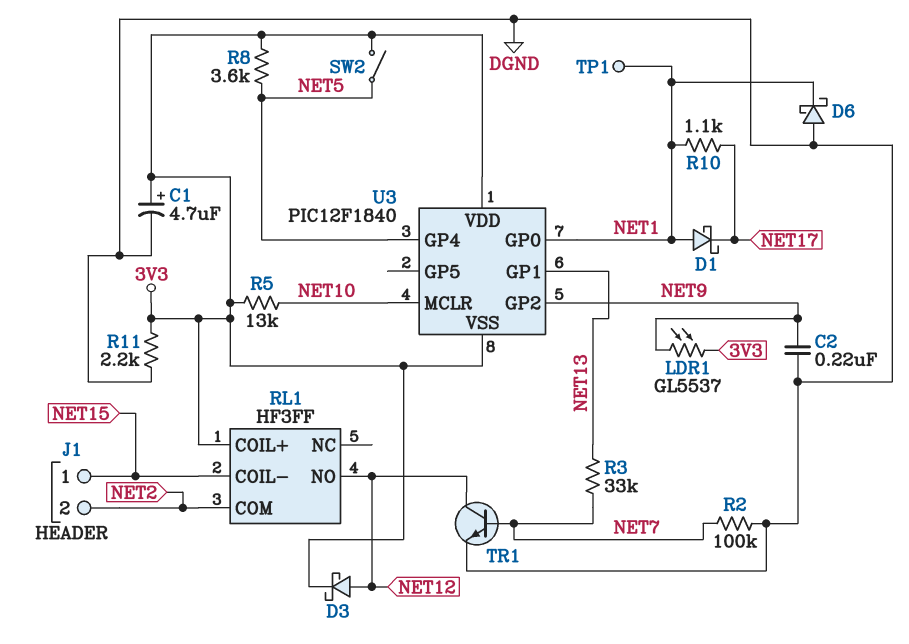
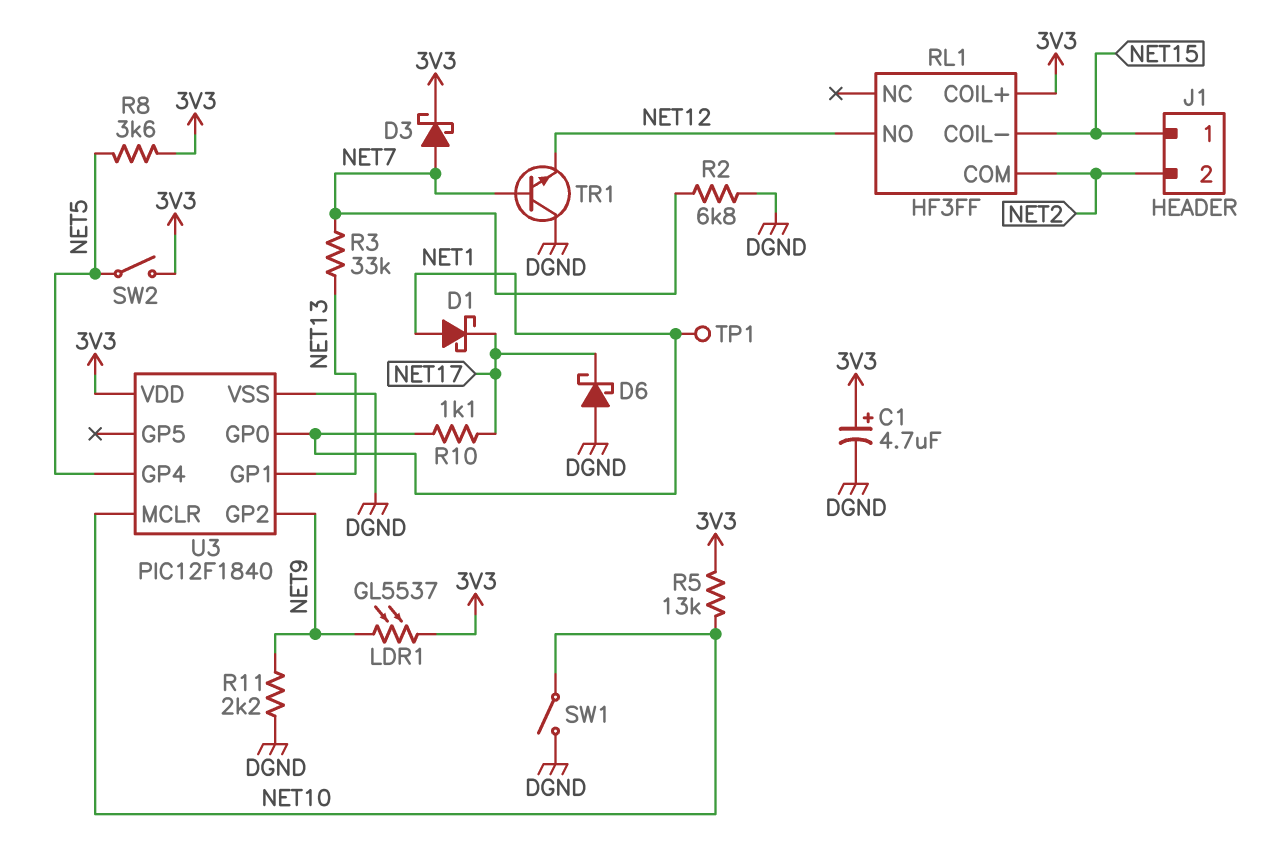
C2: 220nF (DGND, NET9) -> none
D3: schottky (A NET12, K 3V3) -> schottky (A NET7, K 3V3)
D6: schottky (A DGND, K NET1) -> schottky (A DGND, K NET17)
R2: 100k (DGND, NET7) -> 6.8k (DGND, NET7)
R11: 2.2k (3V3, DGND) -> 2.2k (DGND, NET9)
SW1: none -> switch (DGND, NET10)
TR1: NPN (B NET7, C NET12, E DGND) -> NPN (B NET7, C DGND, E NET12)
U3 pin VSS: 3V3 -> DGND

